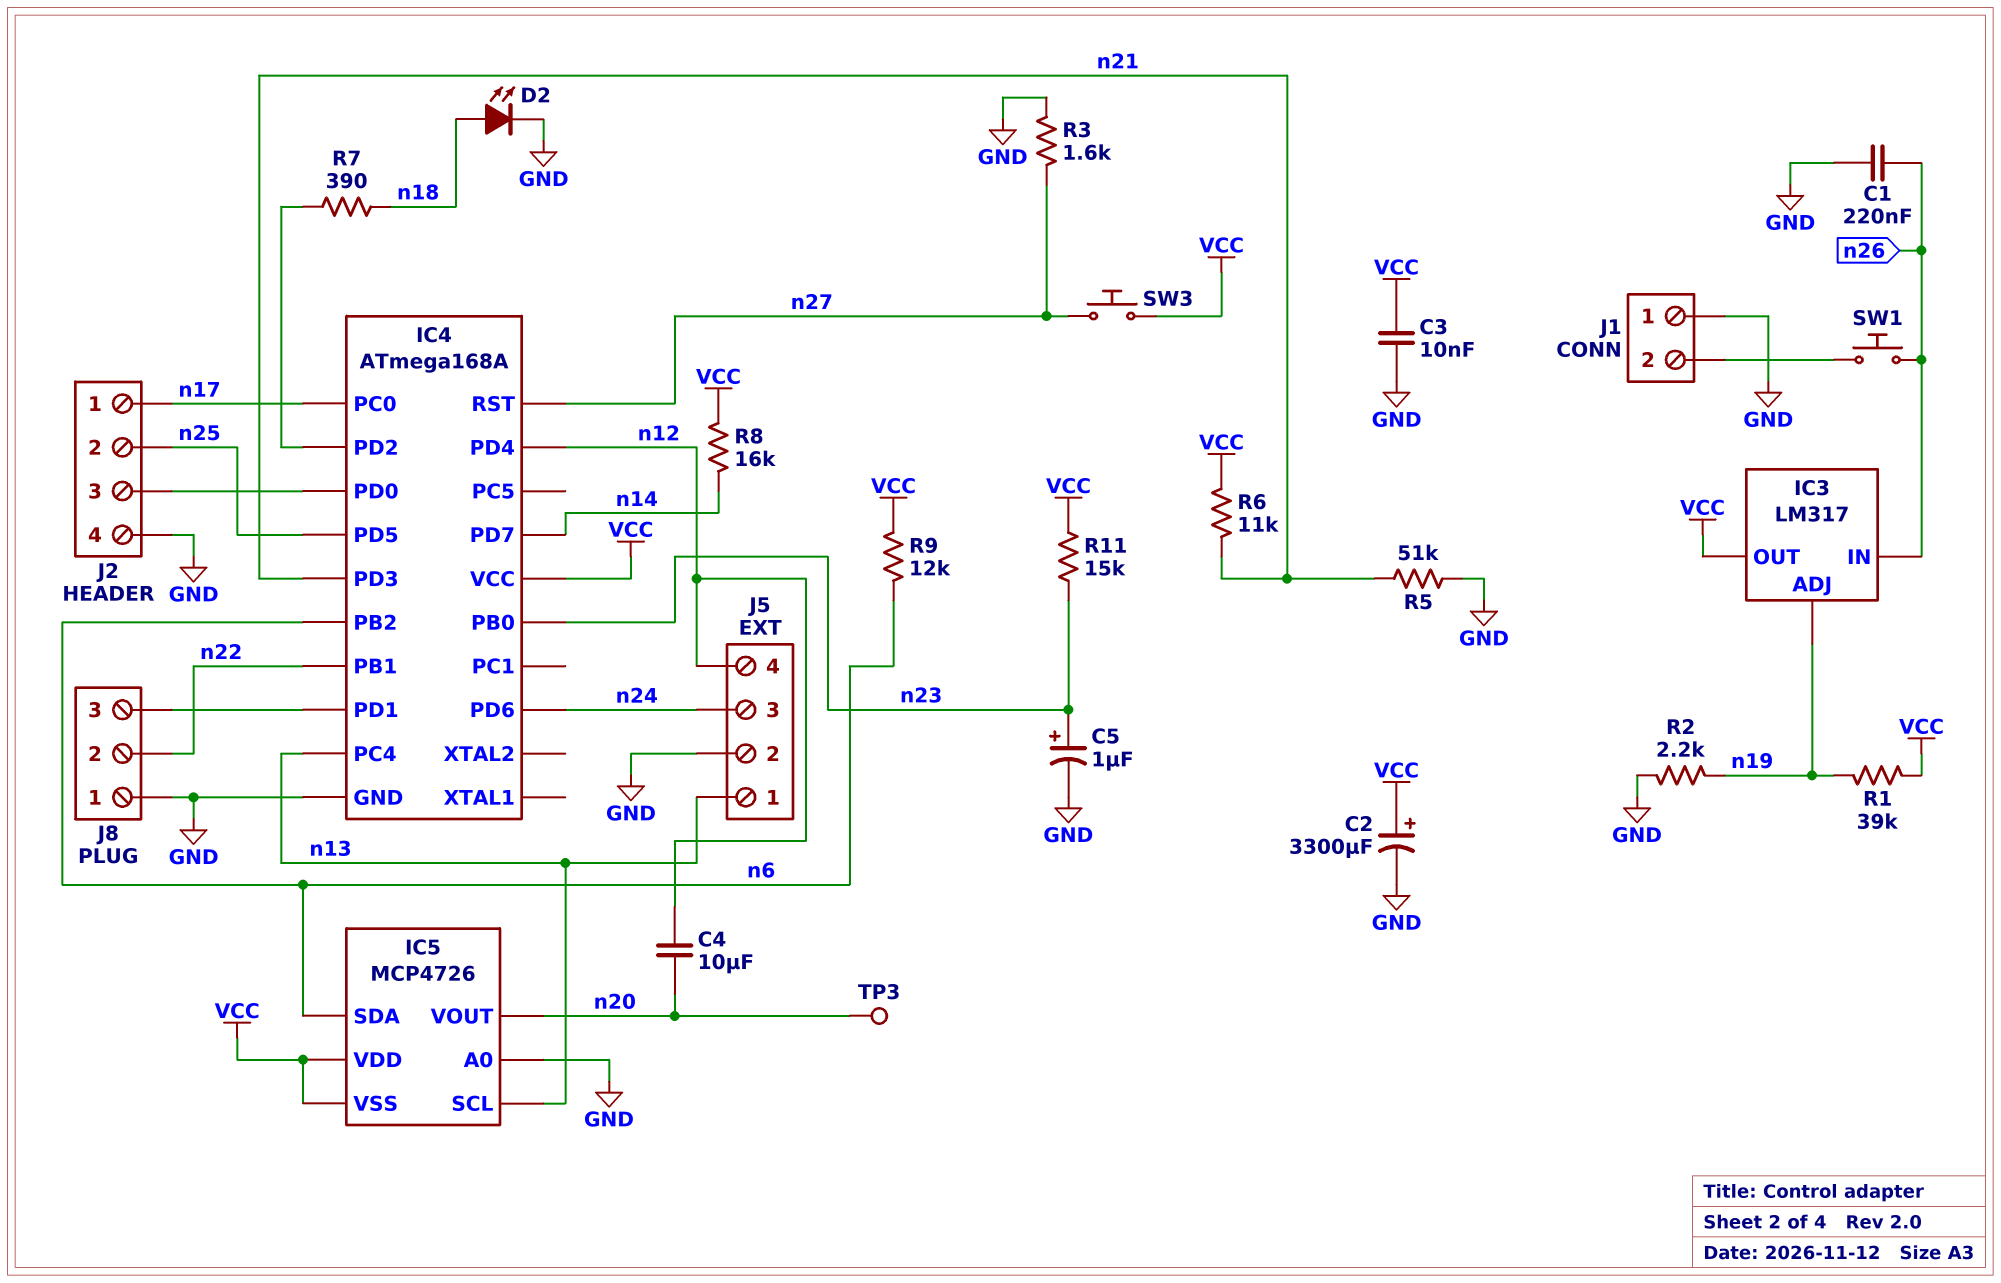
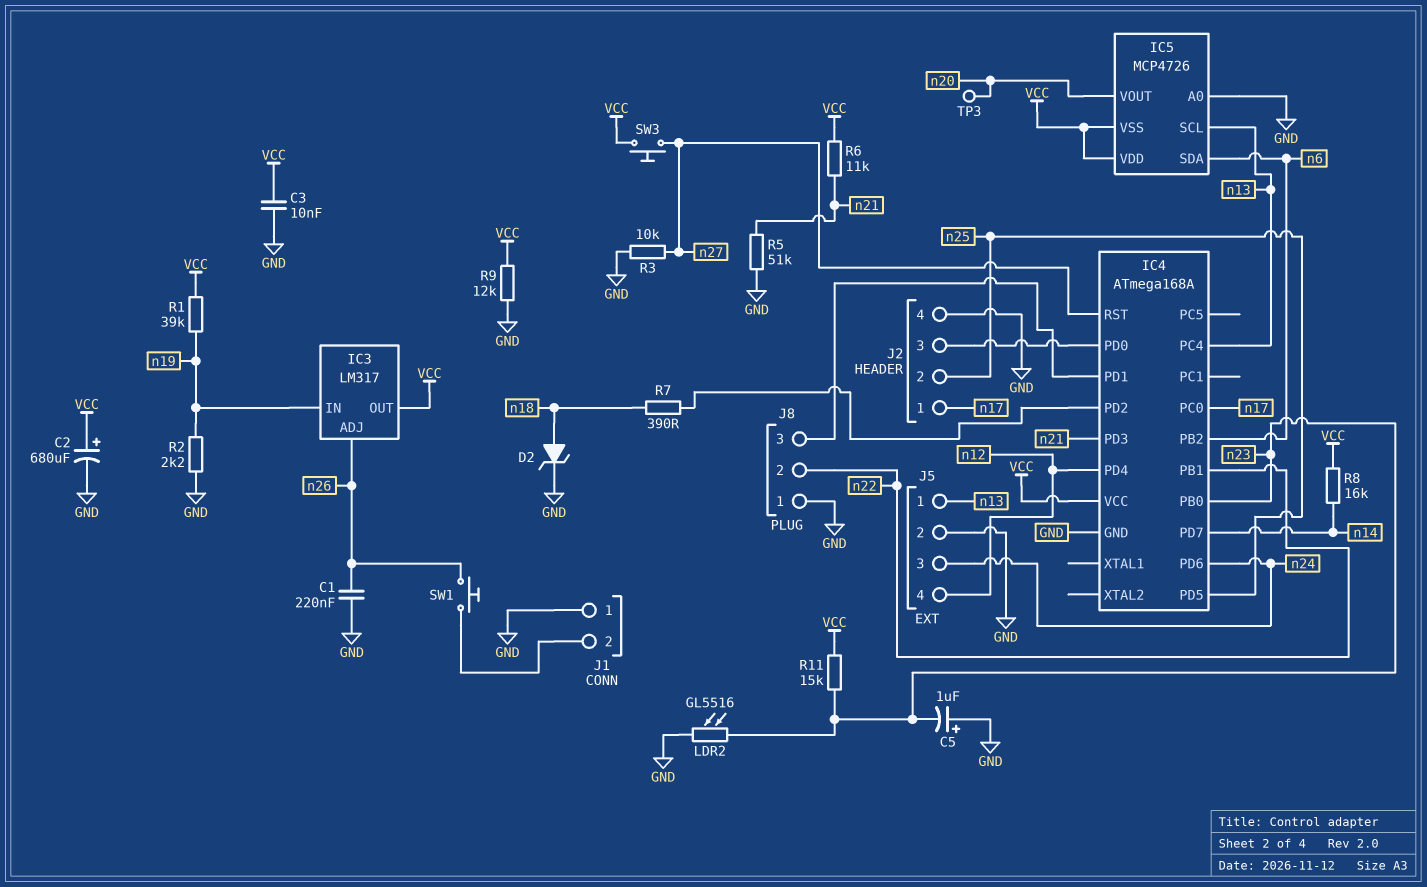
C2: 3300uF (plus VCC, minus GND) -> 680uF (plus VCC, minus GND)
C4: 10uF (n12, n20) -> none
C5: 1uF (plus n23, minus GND) -> 1uF (plus GND, minus n23)
D2: LED (A n18, K GND) -> zener (A n18, K GND)
IC3 pin ADJ: n19 -> n26
IC3 pin IN: n26 -> n19
LDR2: none -> GL5516 (GND, n23)
R3: 1.6k (GND, n27) -> 10k (GND, n27)
R9: 12k (VCC, n6) -> 12k (GND, VCC)

